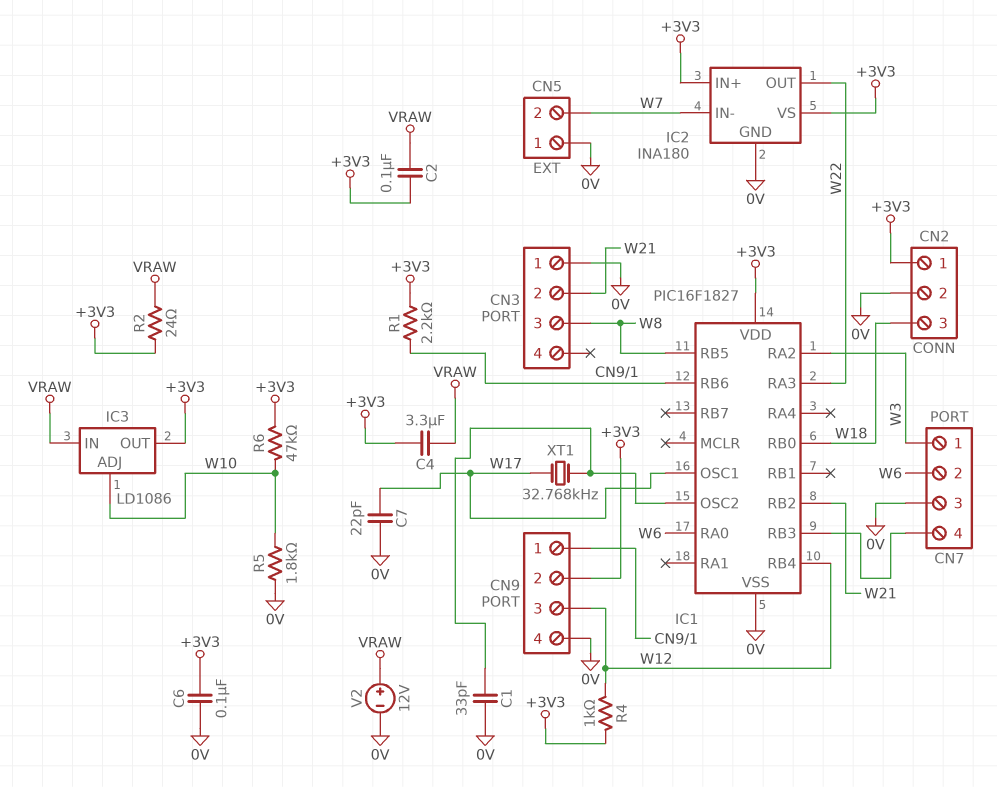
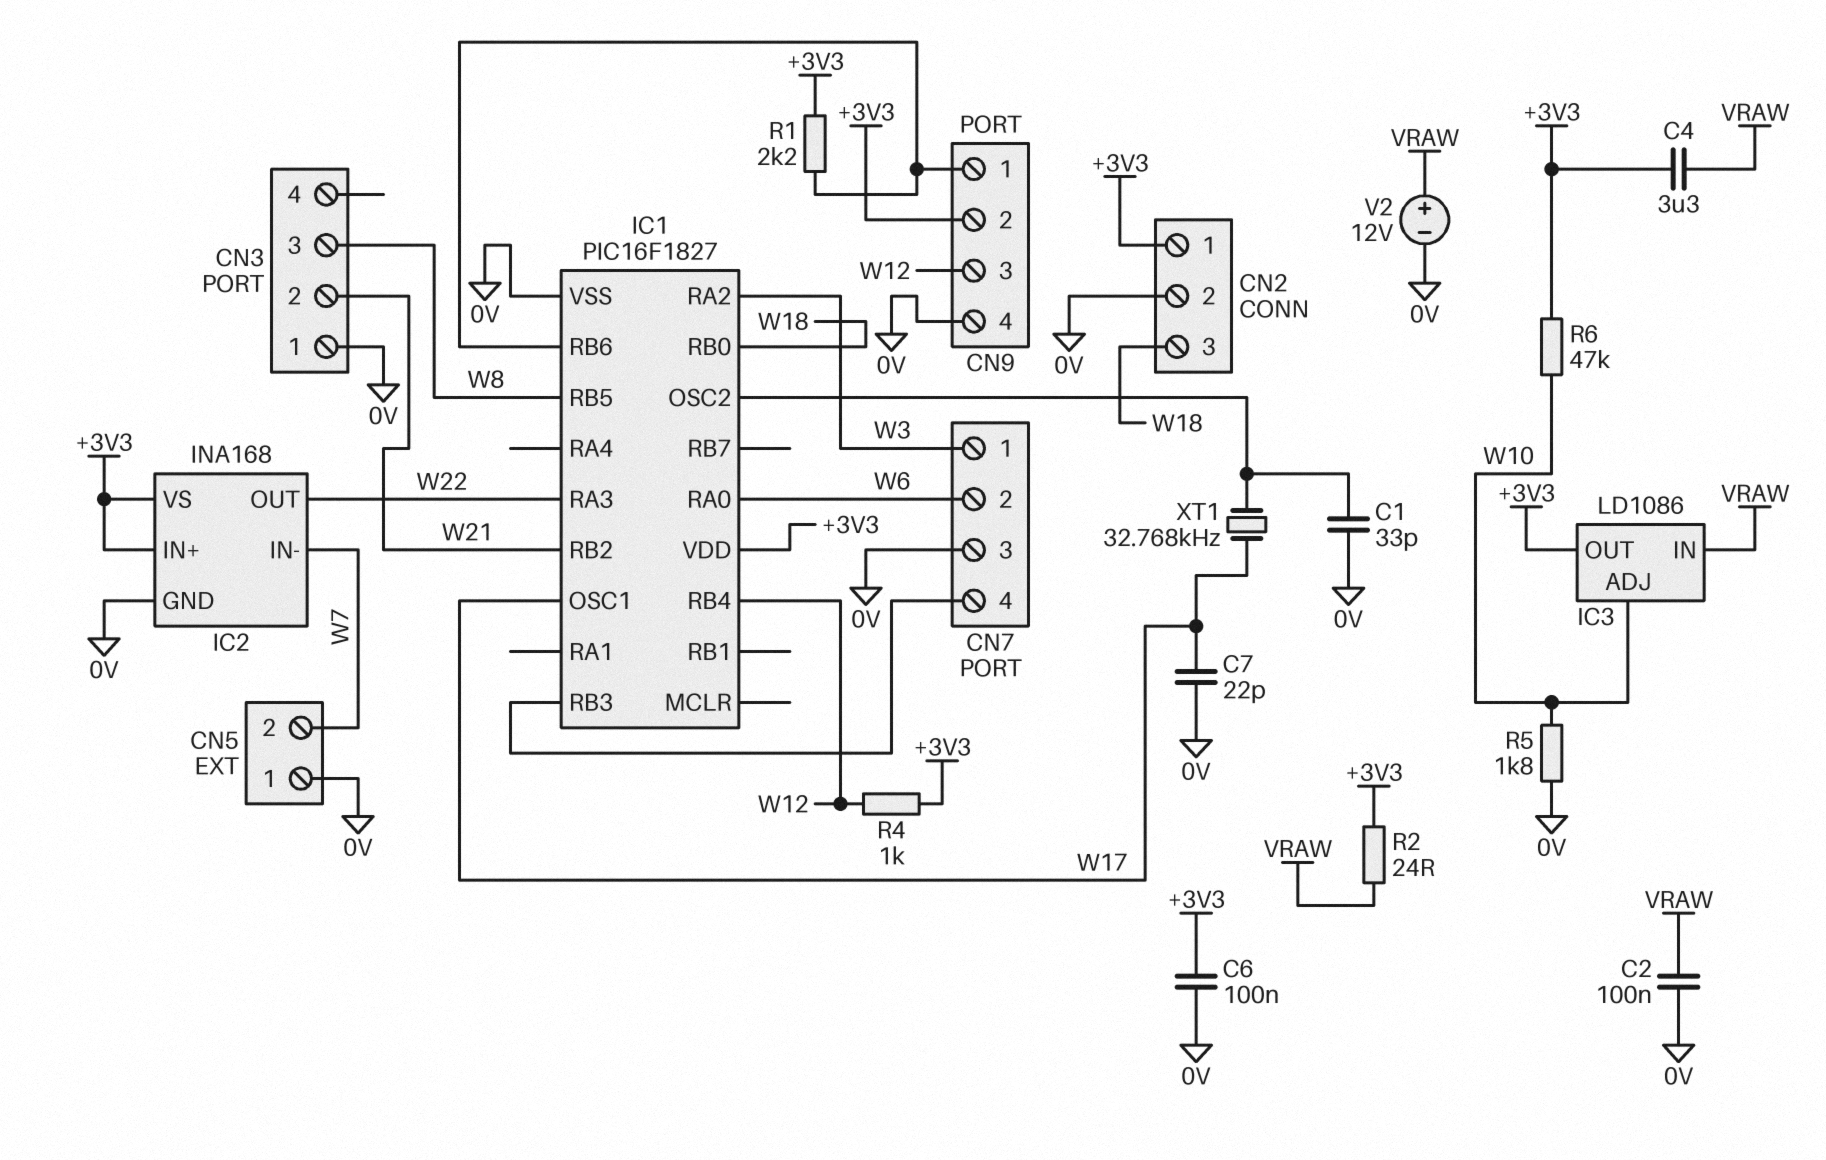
C2: 100nF (+3V3, VRAW) -> 100nF (0V, VRAW)
IC2: INA180 -> INA168

